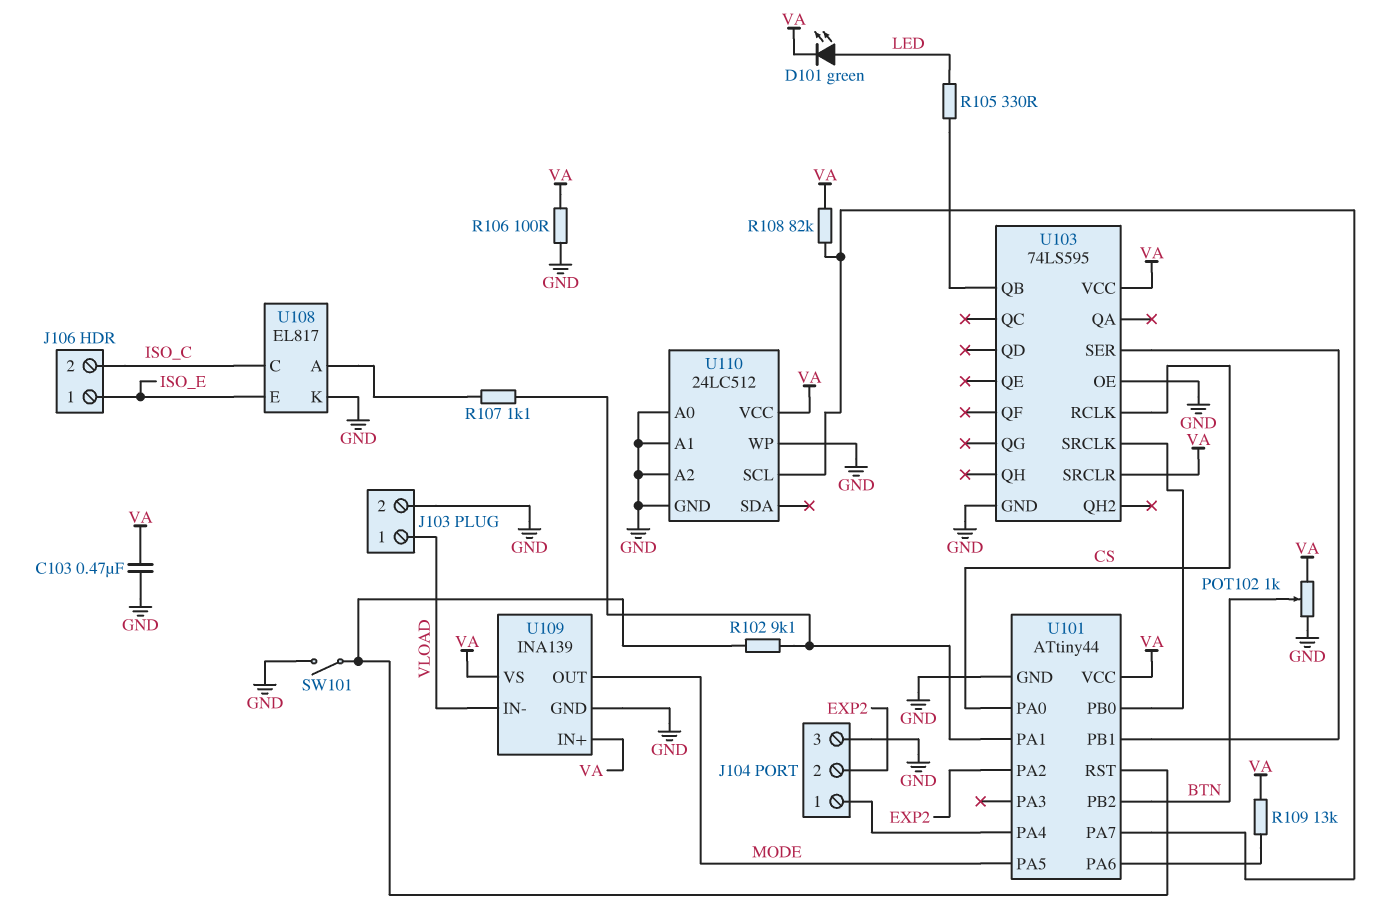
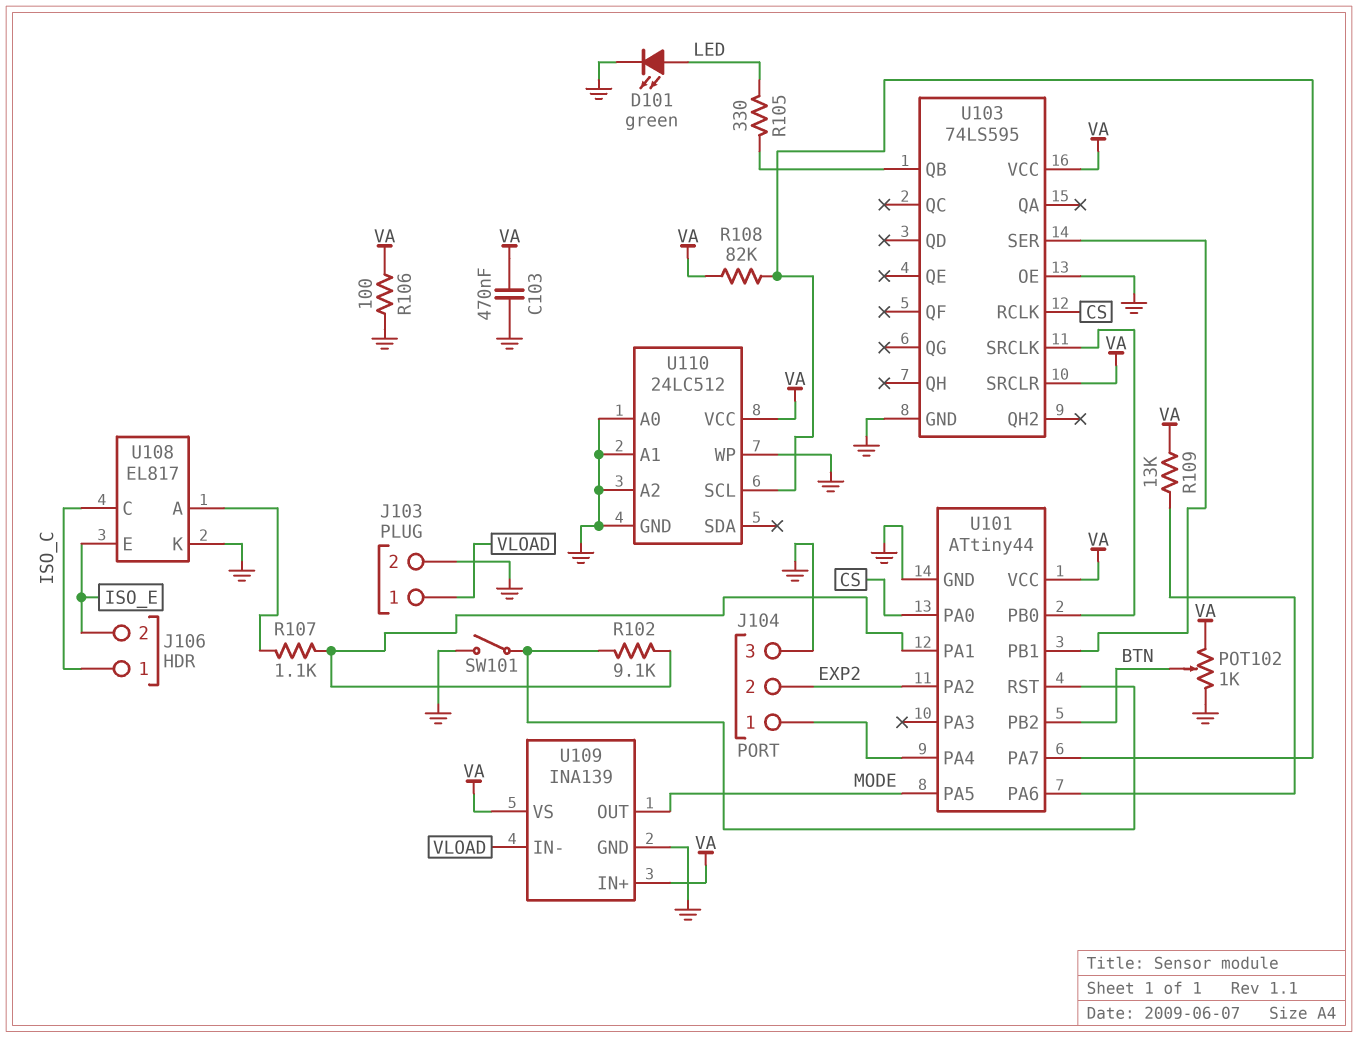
D101: LED green (A LED, K VA) -> LED green (A LED, K GND)
J106 pin 1: ISO_E -> ISO_C
J106 pin 2: ISO_C -> ISO_E

